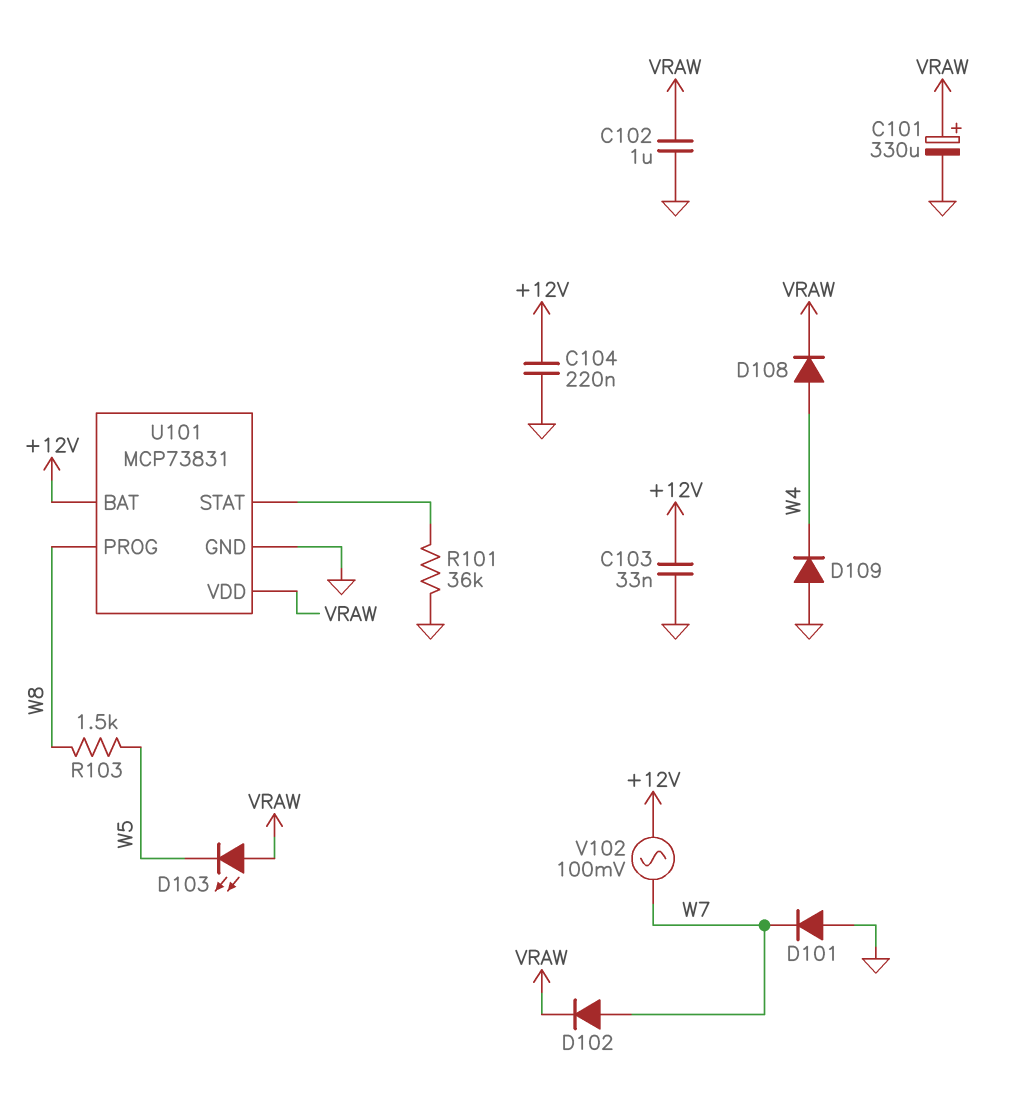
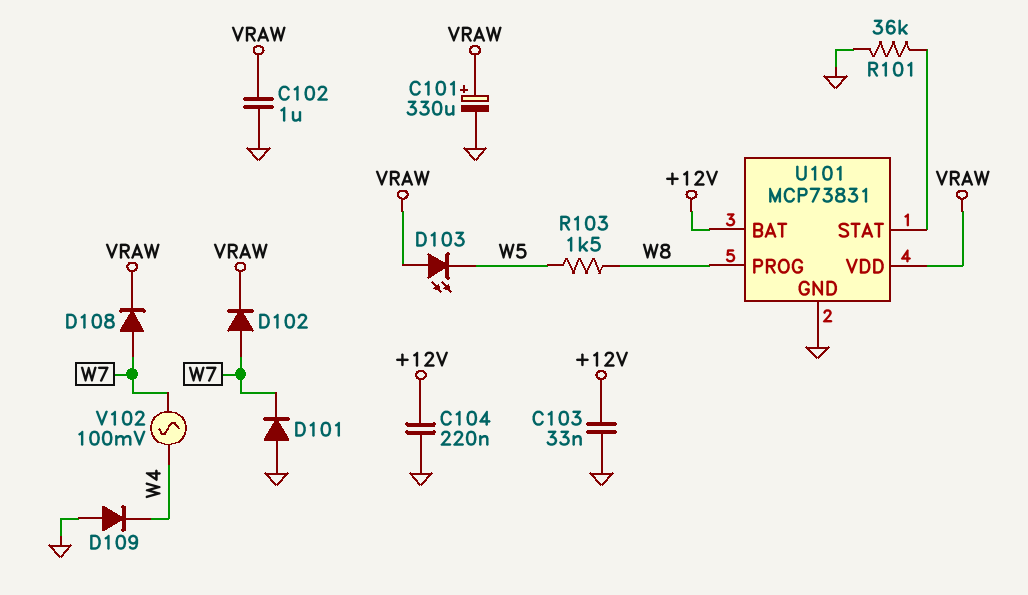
D108: diode (A W4, K VRAW) -> diode (A W7, K VRAW)
V102: AC 100mV (+12V, W7) -> AC 100mV (W4, W7)

